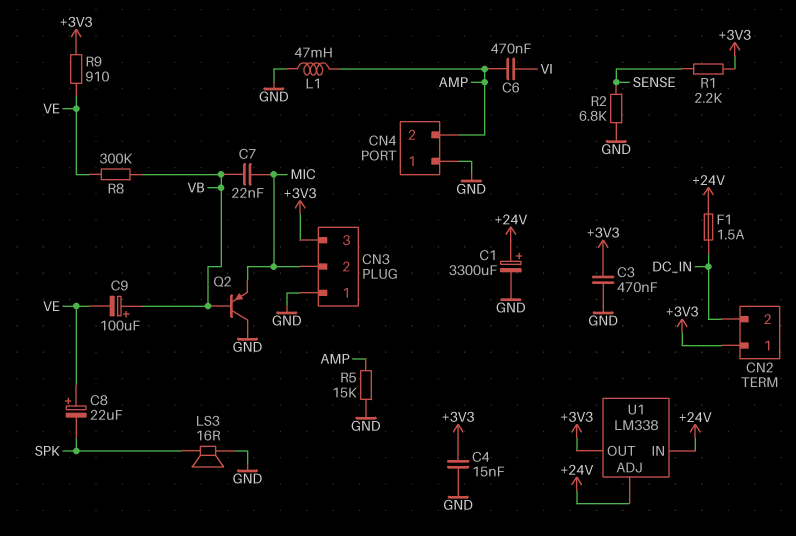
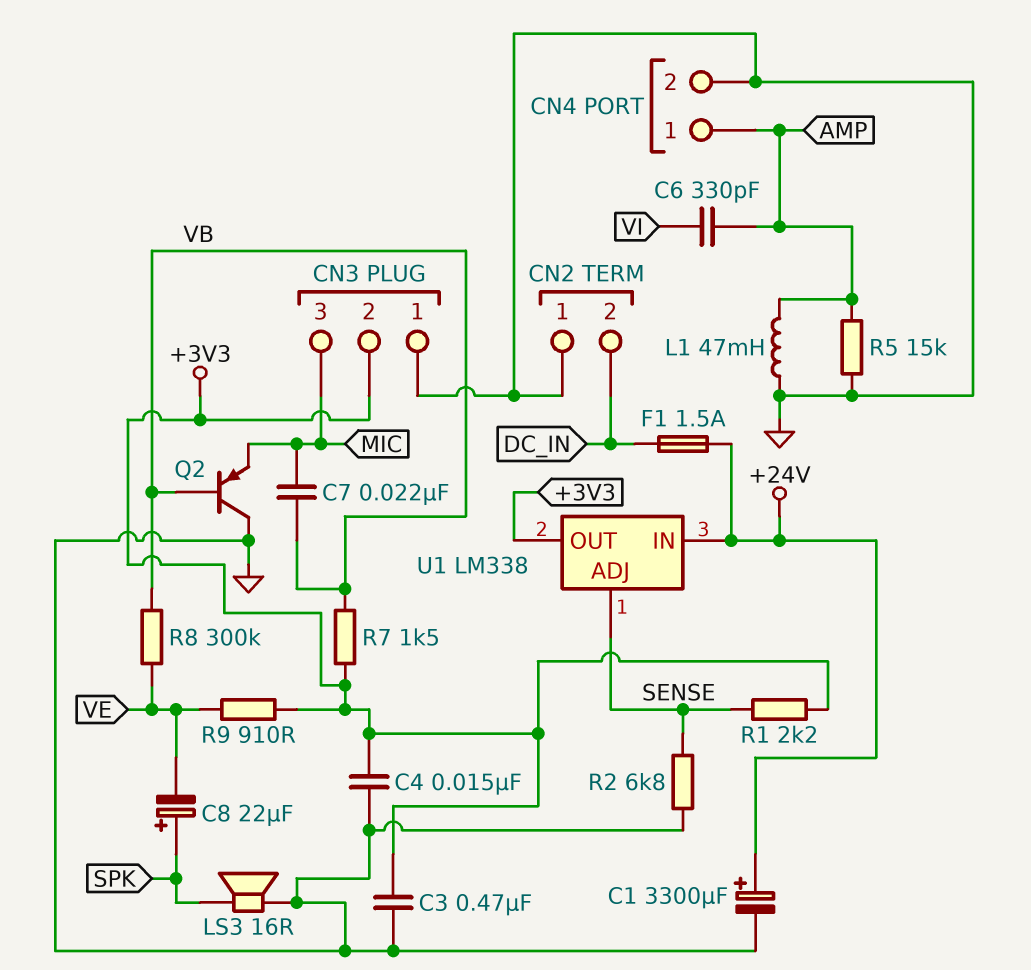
C6: 470nF (AMP, VI) -> 330pF (AMP, VI)
C8: 22uF (plus VE, minus SPK) -> 22uF (plus SPK, minus VE)
C9: 100uF (plus VB, minus VE) -> none
CN2 pin 1: +3V3 -> GND
CN3 pin 2: MIC -> +3V3
CN3 pin 3: +3V3 -> MIC
CN4 pin 1: GND -> AMP
CN4 pin 2: AMP -> GND
R7: none -> 1.5k (+3V3, VB)
U1 pin ADJ: +24V -> SENSE

